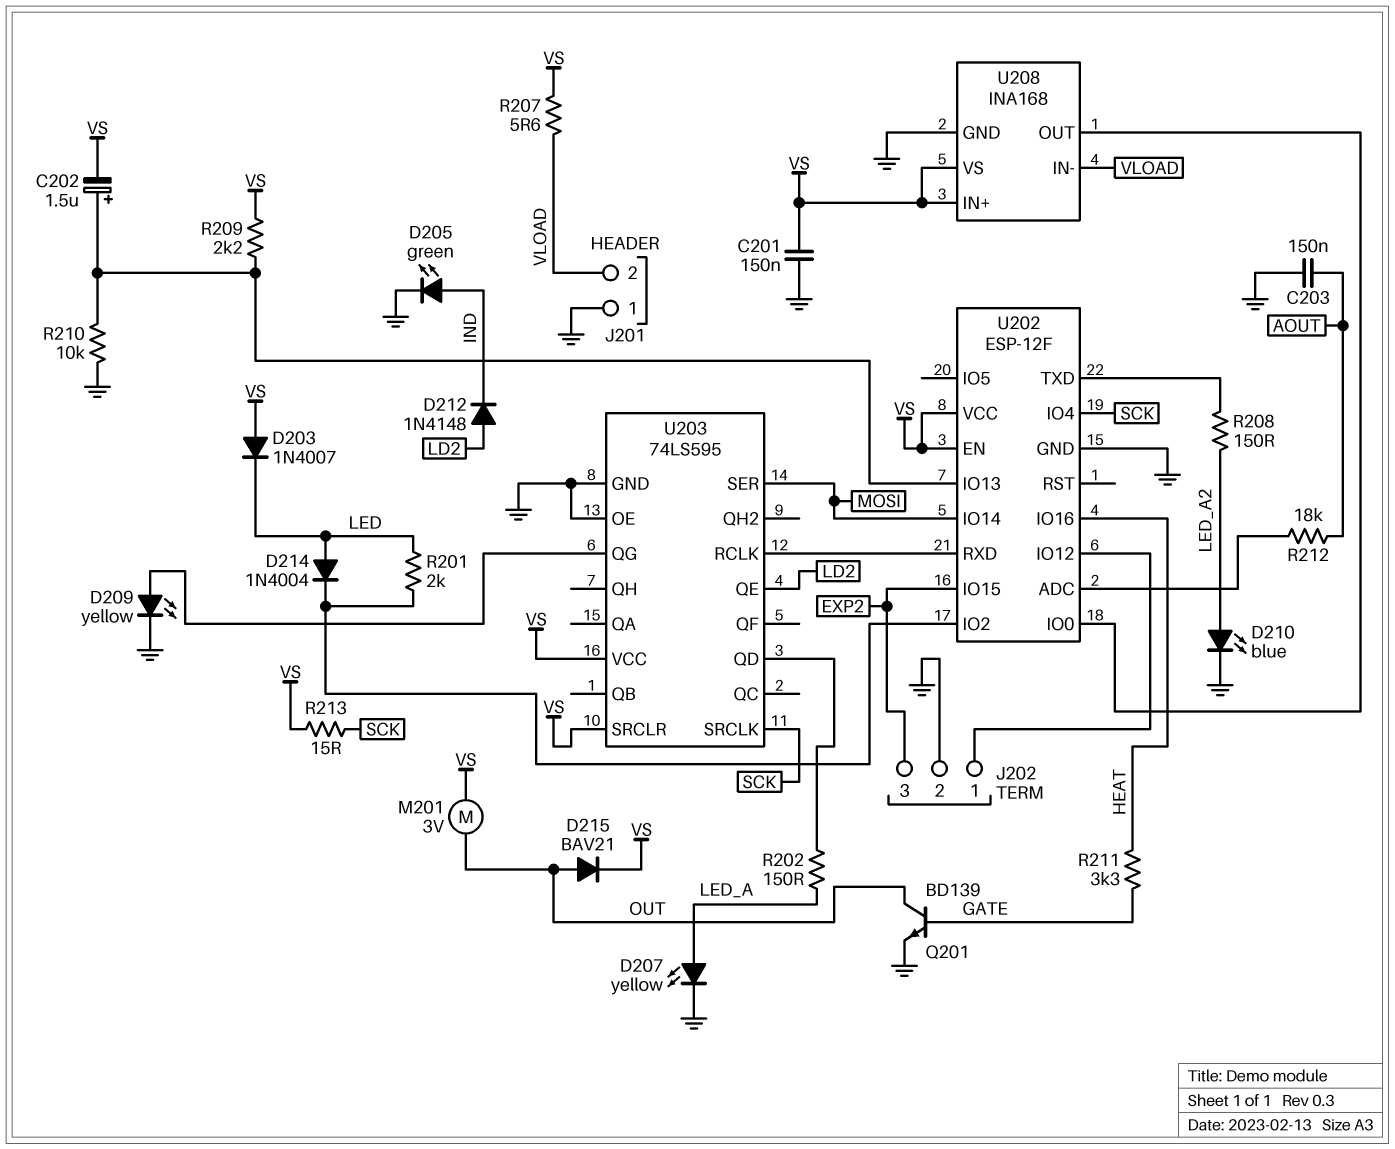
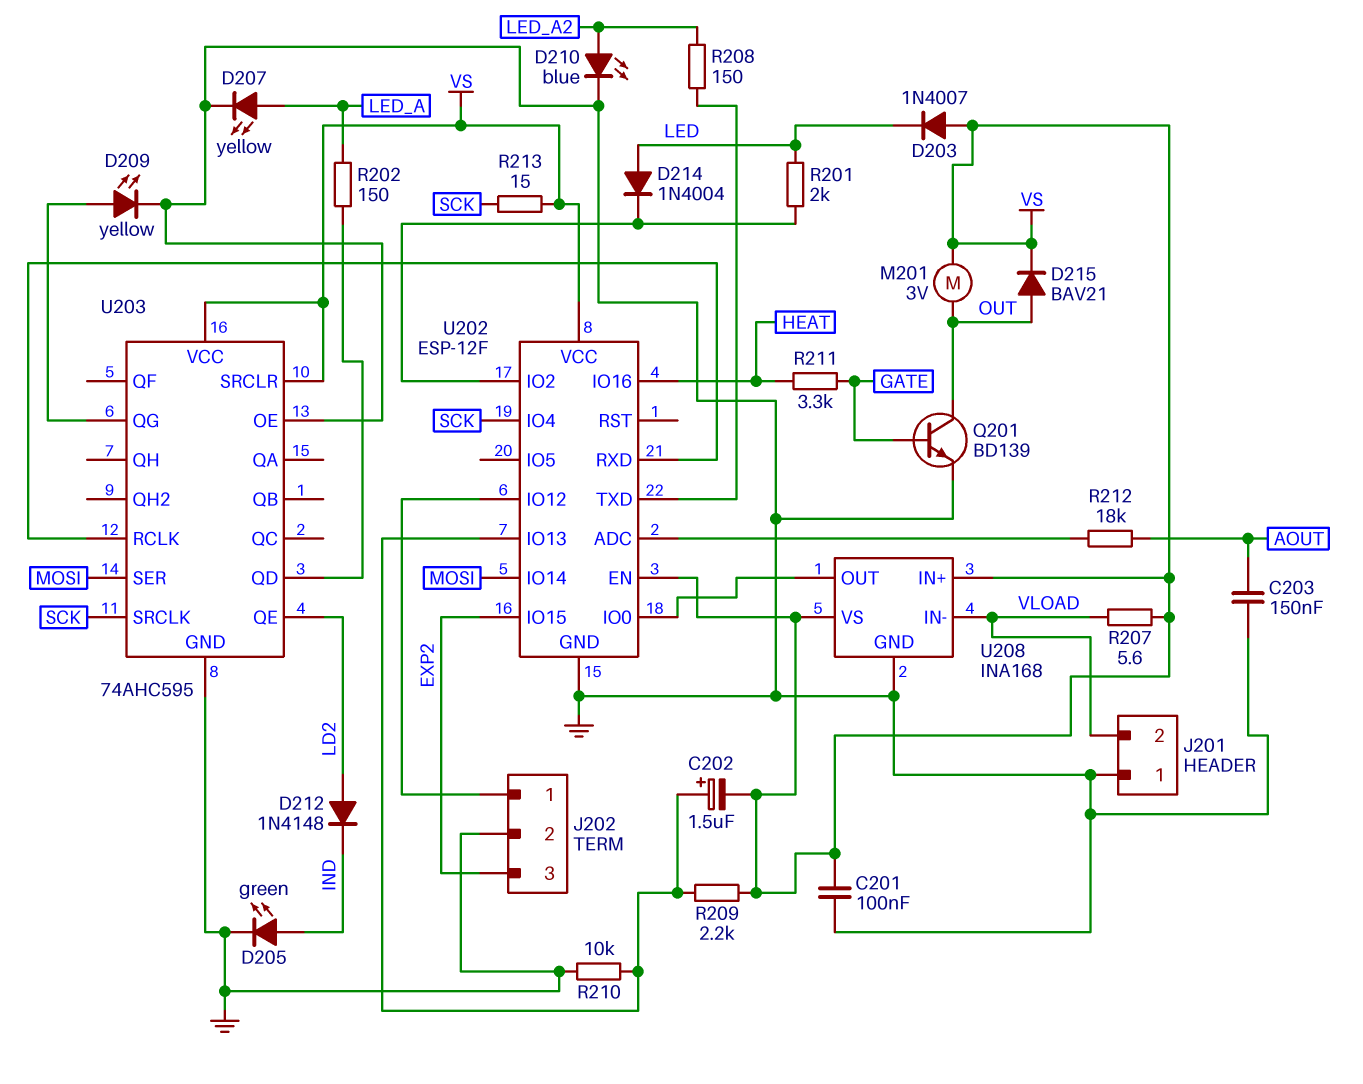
C201: 150nF (GND, VS) -> 100nF (GND, VS)
U203: 74LS595 -> 74AHC595

